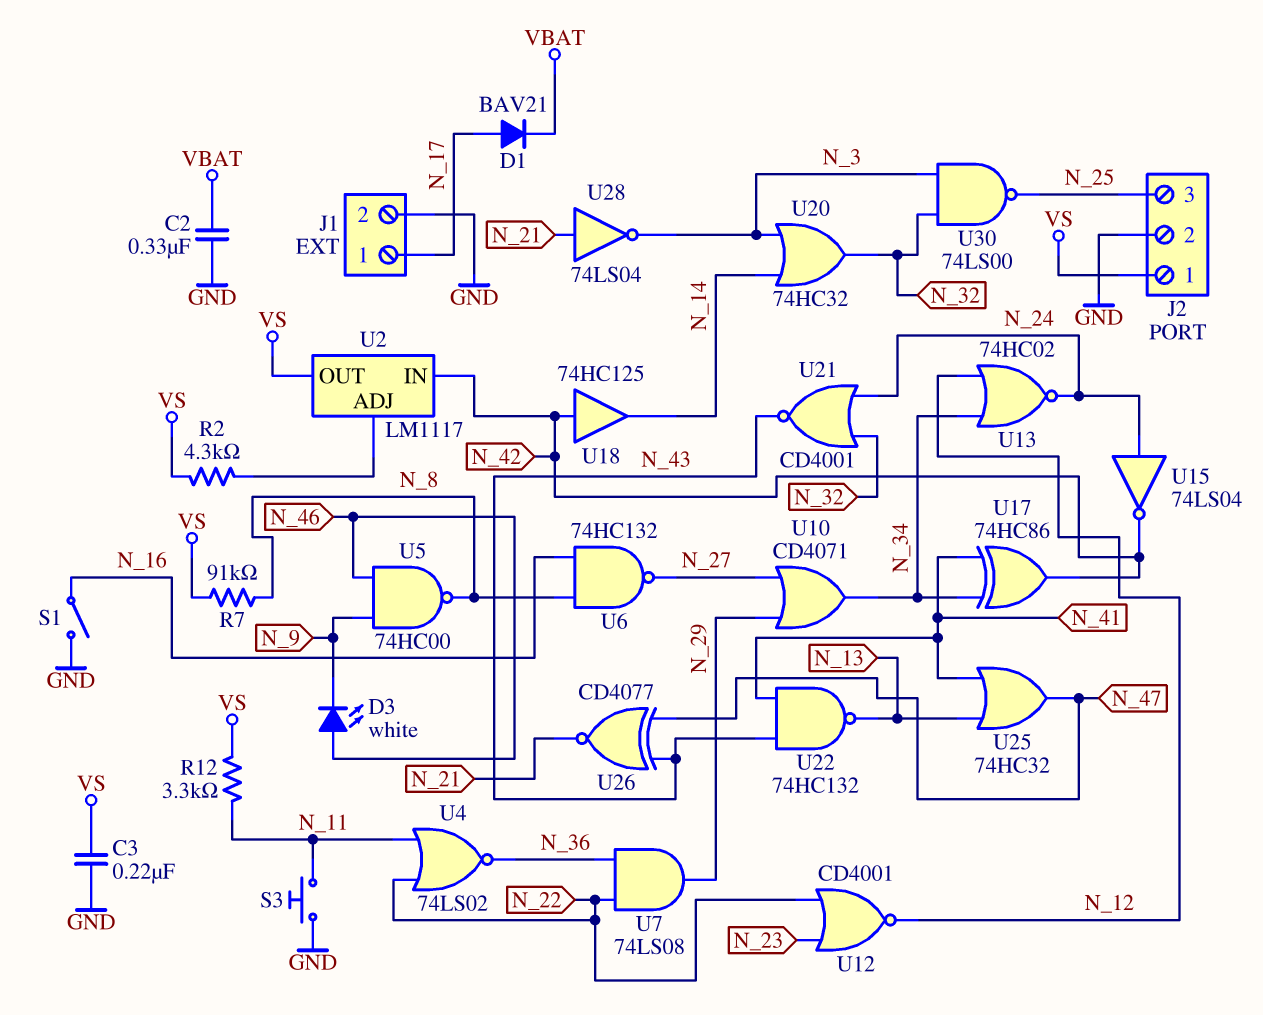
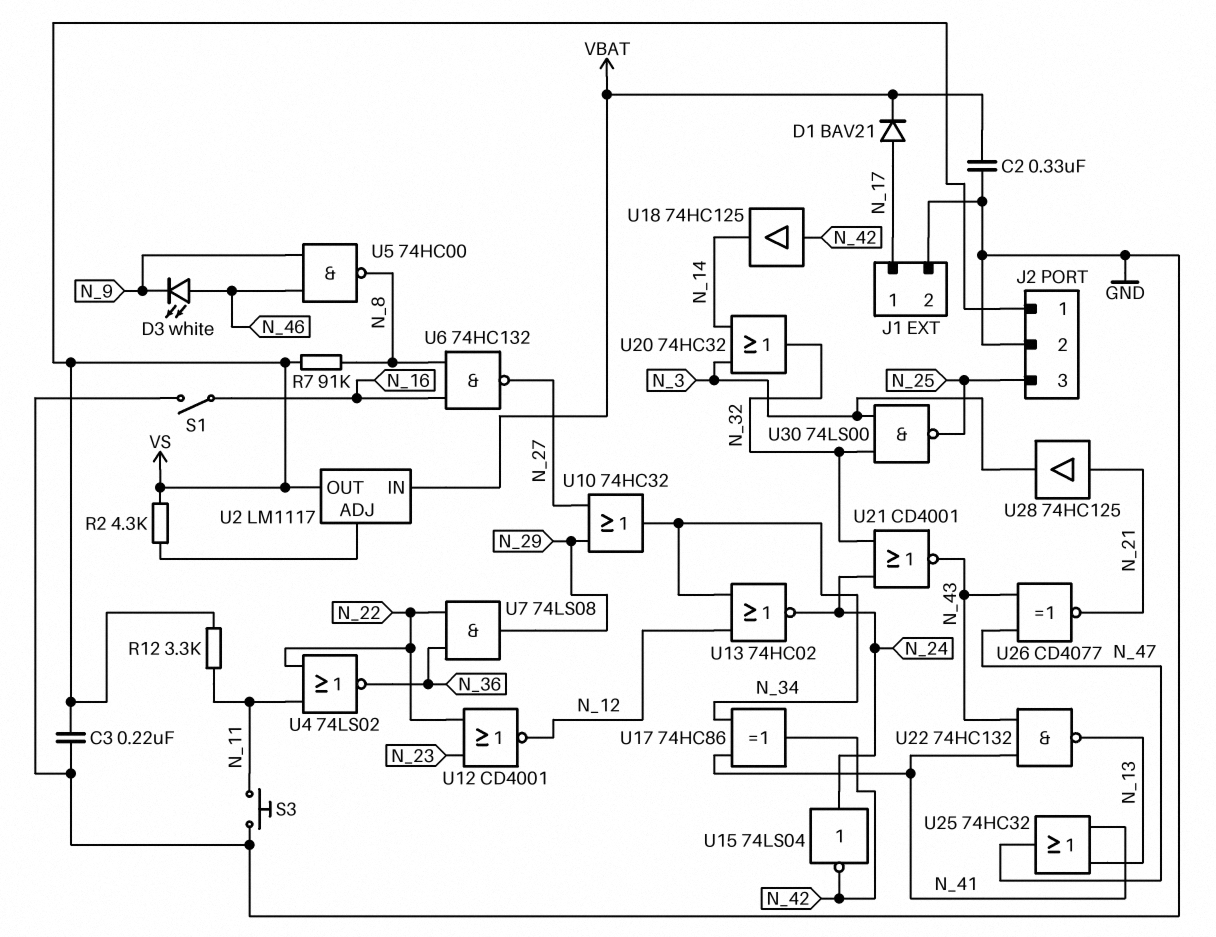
U2 pin IN: N_42 -> VBAT
U10: OR CD4071 (in N_27, in N_29, out N_34) -> OR 74HC32 (in N_27, in N_29, out N_34)
U28: NOT 74LS04 (in N_21, out N_3) -> buffer 74HC125 (in N_21, out N_3)

